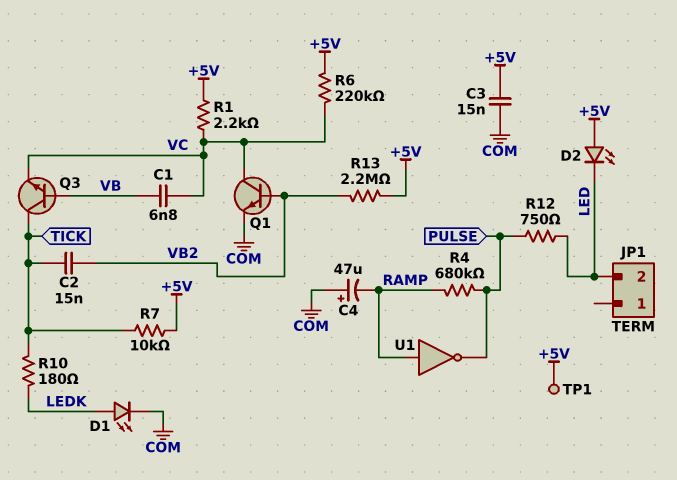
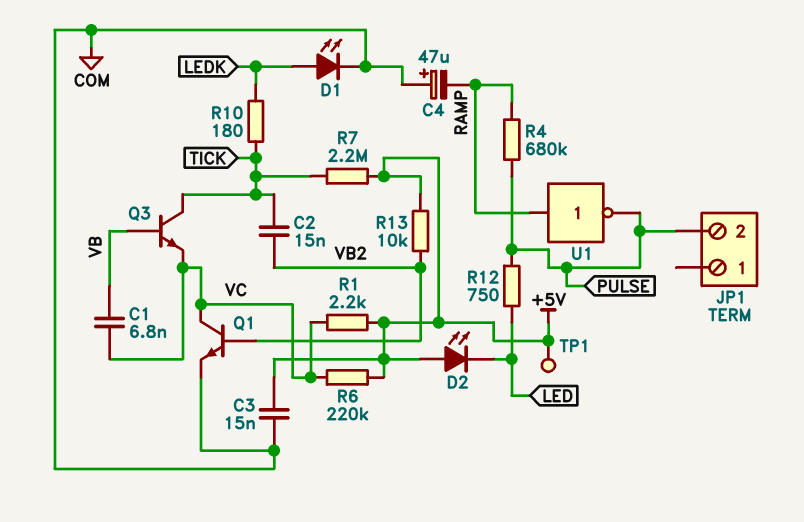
JP1 pin 2: LED -> PULSE
R7: 10k (+5V, TICK) -> 2.2M (+5V, TICK)
R13: 2.2M (+5V, VB2) -> 10k (+5V, VB2)

